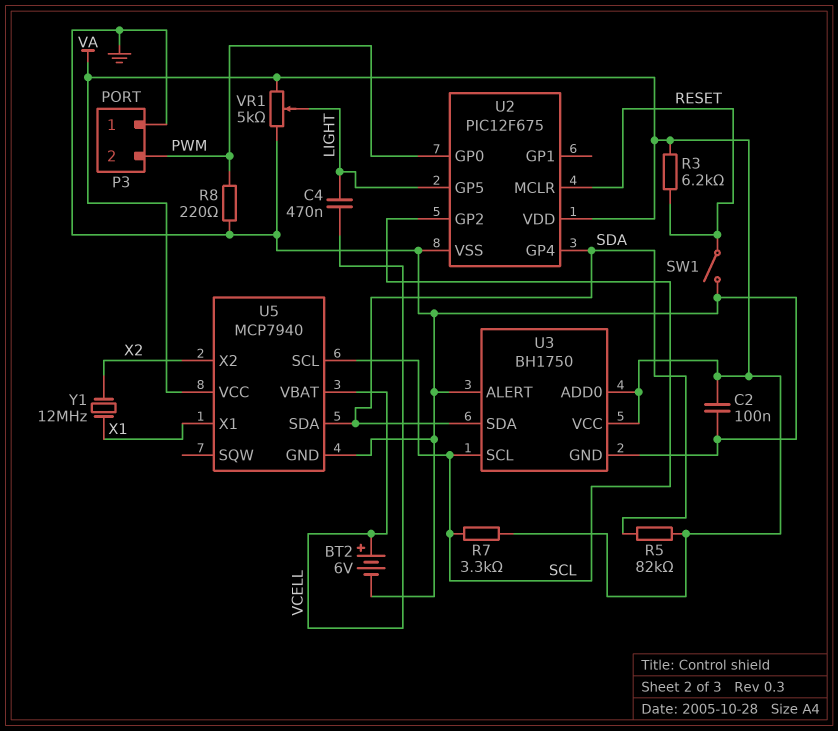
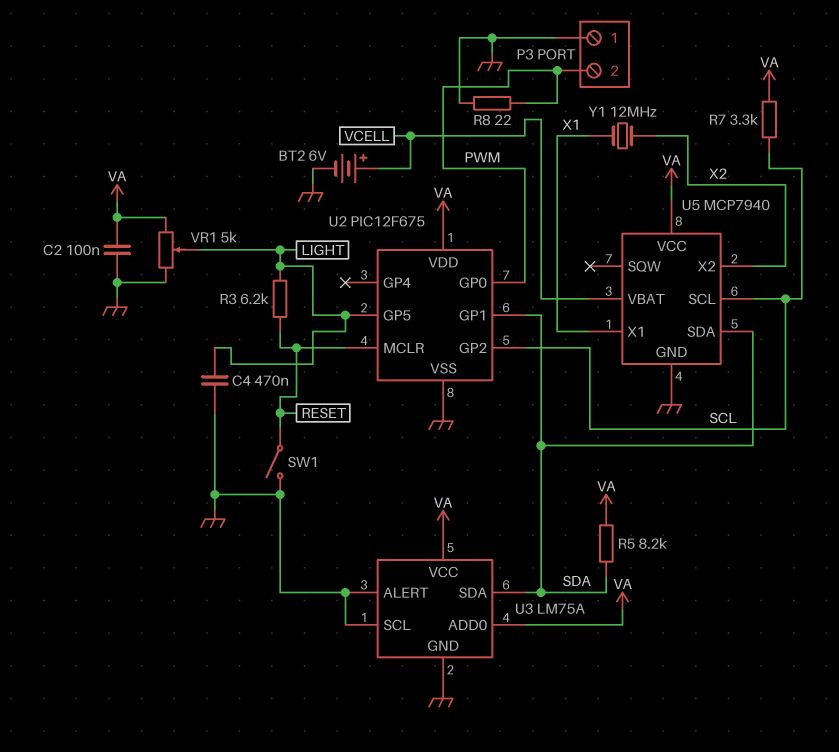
C4: 470nF (LIGHT, VCELL) -> 470nF (GND, LIGHT)
R3: 6.2k (RESET, VA) -> 6.2k (LIGHT, RESET)
R5: 82k (SDA, VA) -> 8.2k (SDA, VA)
R8: 220 (GND, PWM) -> 22 (GND, PWM)
U2 pin GP1: none -> SDA
U2 pin GP4: SDA -> none
U3: BH1750 -> LM75A
U3 pin SCL: SCL -> GND

